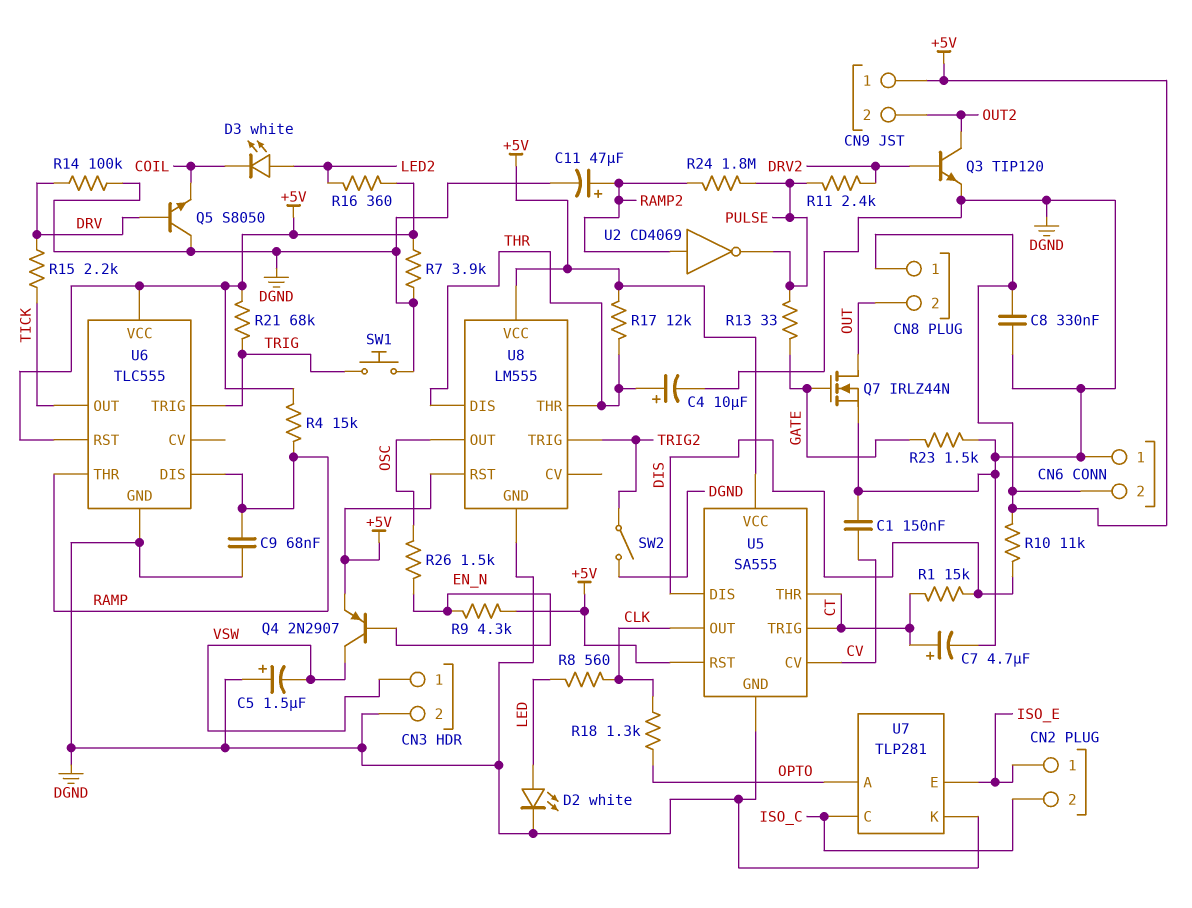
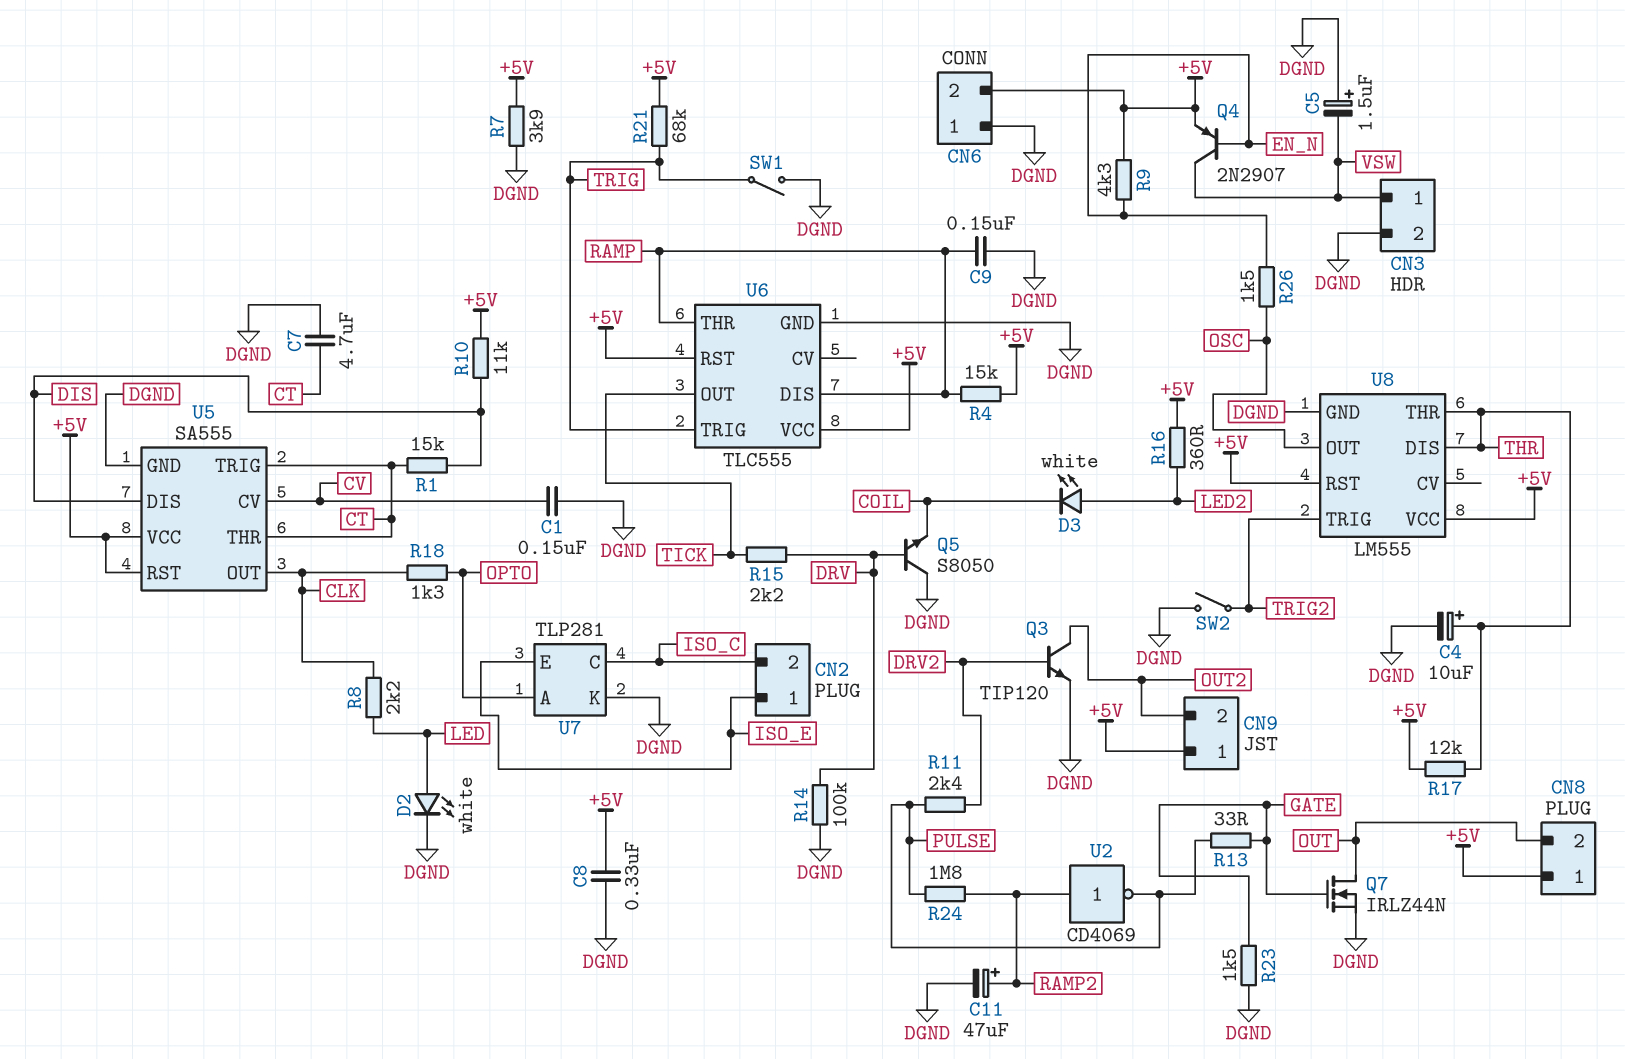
C7: 4.7uF (plus CT, minus DGND) -> 4.7uF (CT, DGND)
C9: 68nF (DGND, RAMP) -> 150nF (DGND, RAMP)
R8: 560 (CLK, LED) -> 2.2k (CLK, LED)
SW1: button (DGND, TRIG) -> switch (DGND, TRIG)

